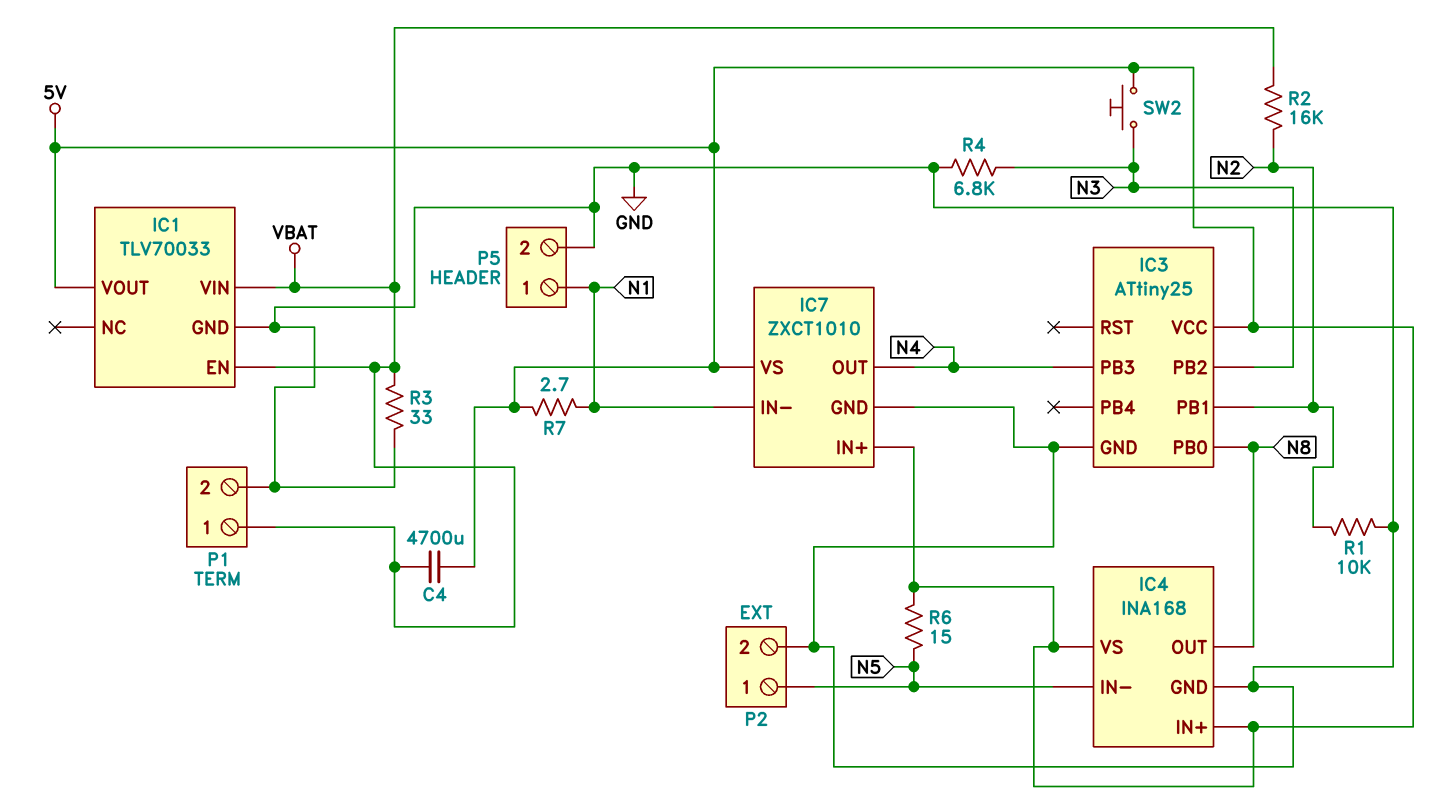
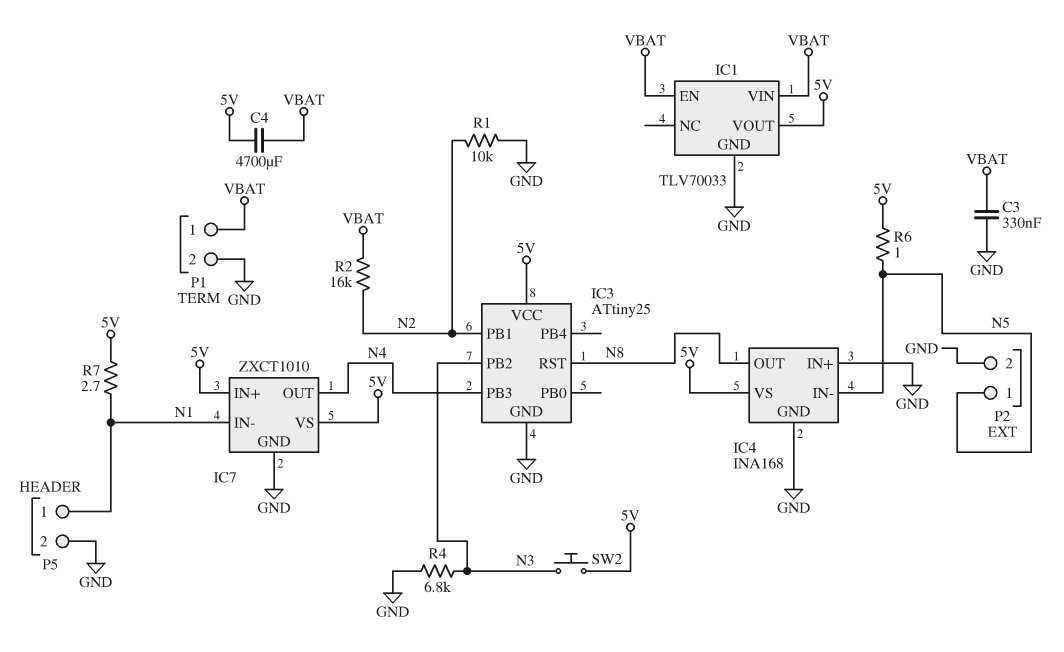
C3: none -> 330nF (GND, VBAT)
IC3 pin PB0: N8 -> none
IC3 pin RST: none -> N8
IC4 pin IN+: 5V -> GND
R3: 33 (GND, VBAT) -> none
R6: 15 (5V, N5) -> 1 (5V, N5)

